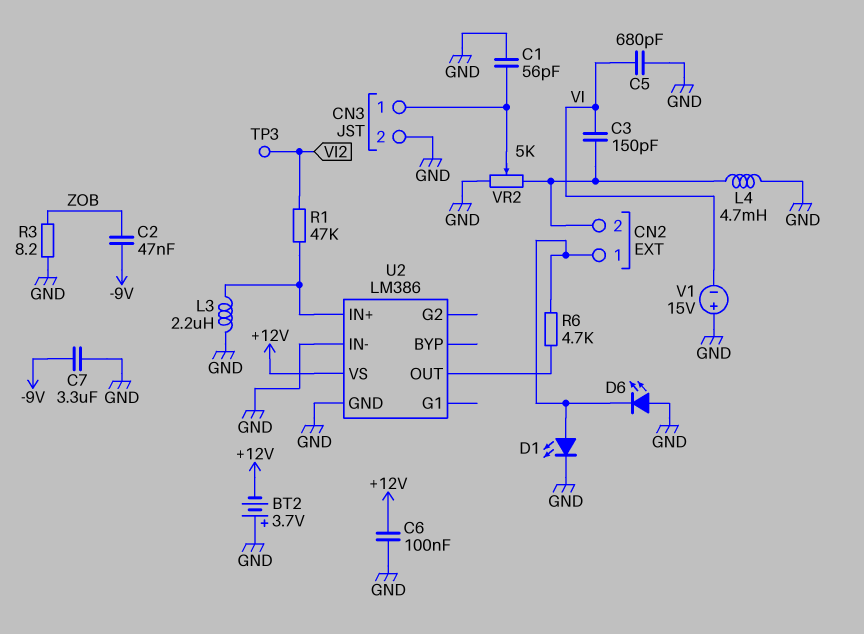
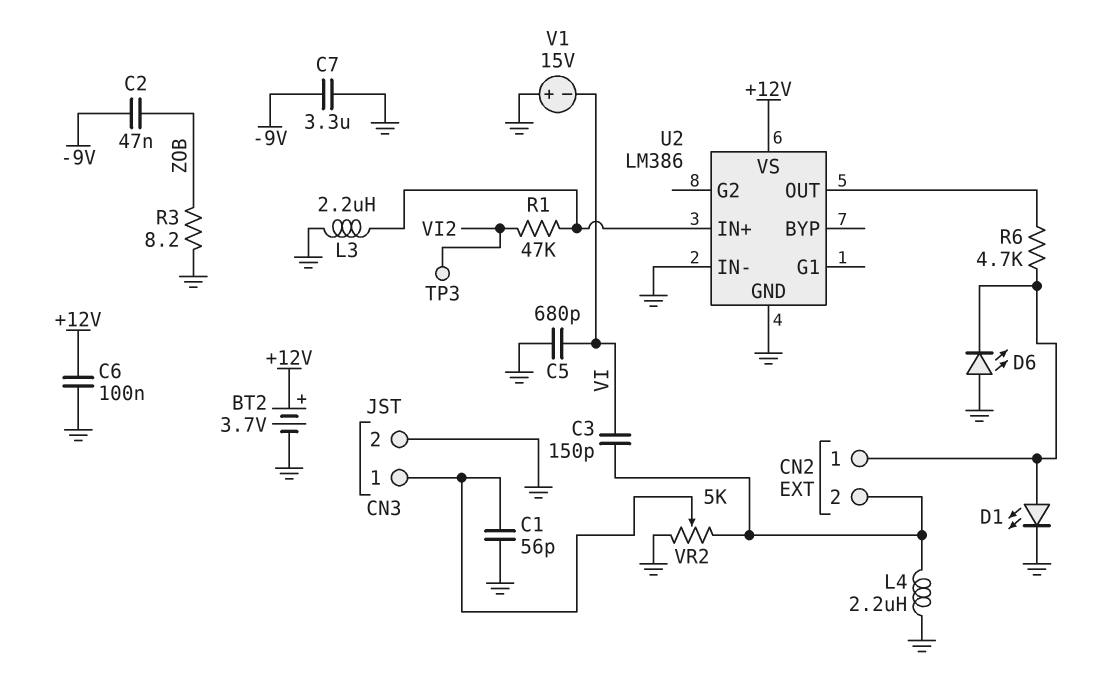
BT2: 3.7V (plus GND, minus +12V) -> 3.7V (plus +12V, minus GND)
L4: 4.7mH (CN2/2, GND) -> 2.2uH (CN2/2, GND)

